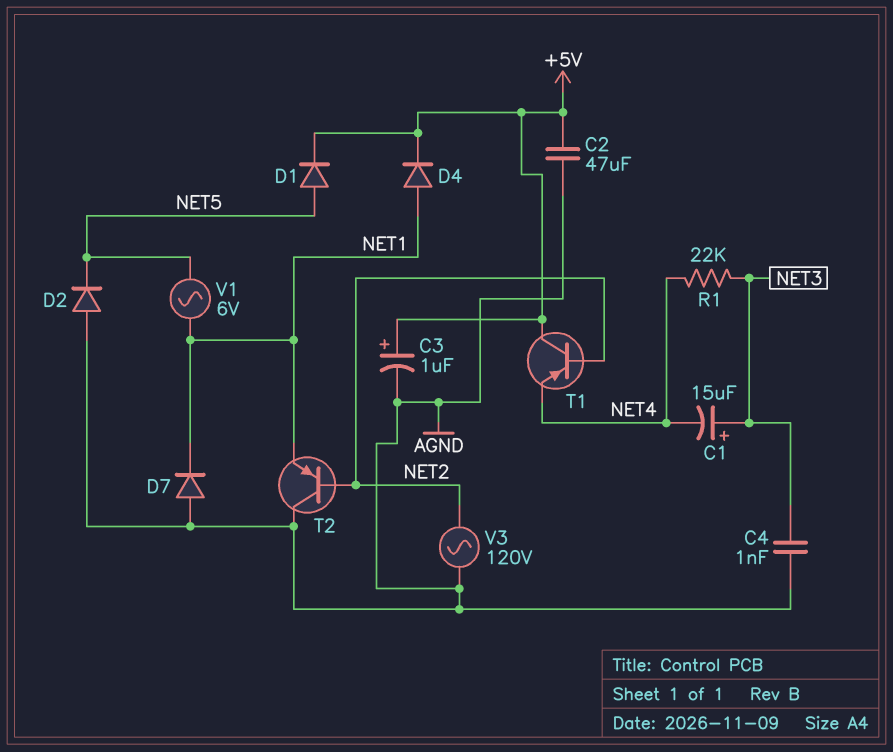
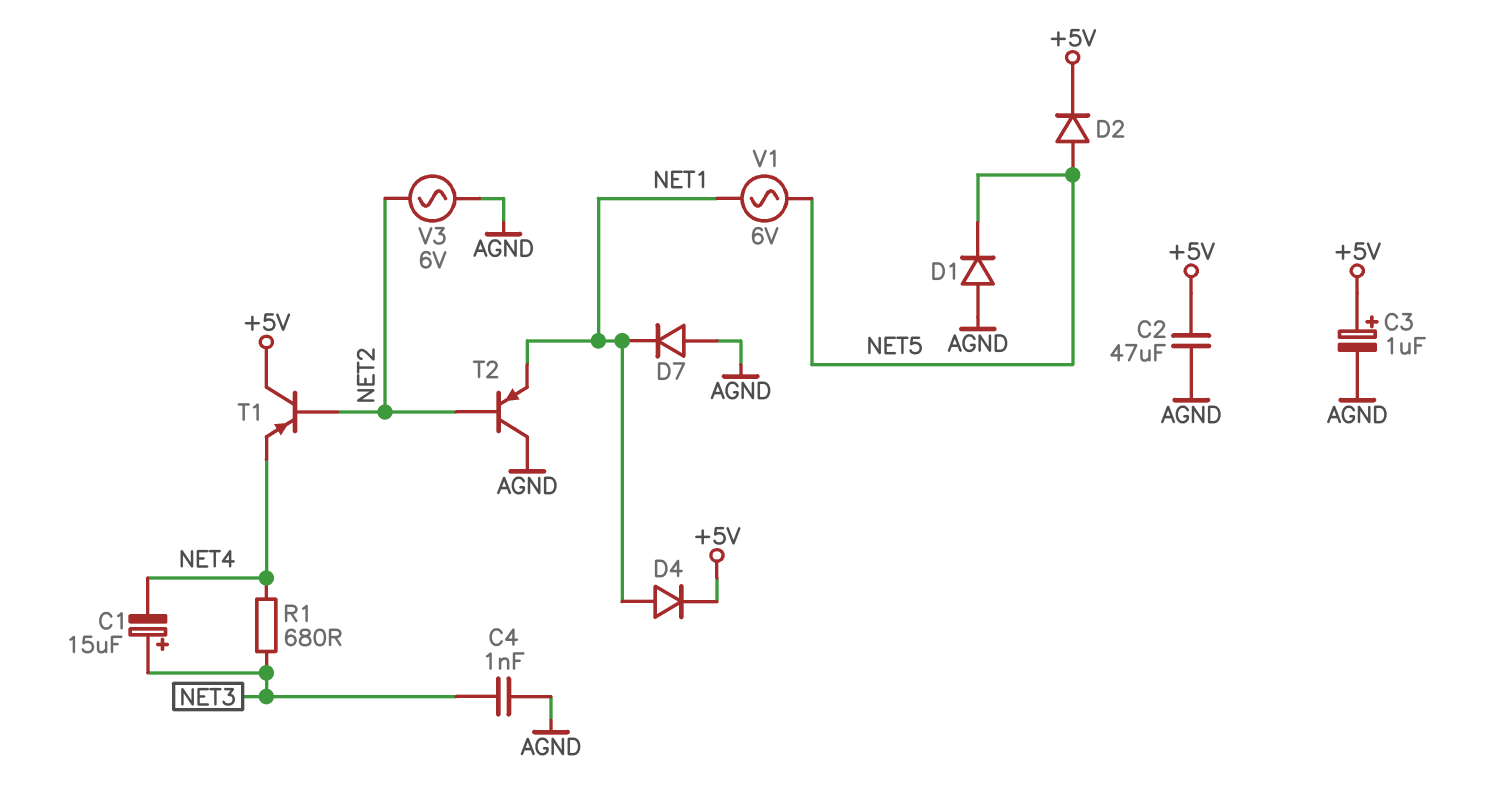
D1: diode (A NET5, K +5V) -> diode (A AGND, K NET5)
D2: diode (A AGND, K NET5) -> diode (A NET5, K +5V)
R1: 22k (NET3, NET4) -> 680 (NET3, NET4)
V3: AC 120V (AGND, NET2) -> AC 6V (AGND, NET2)

